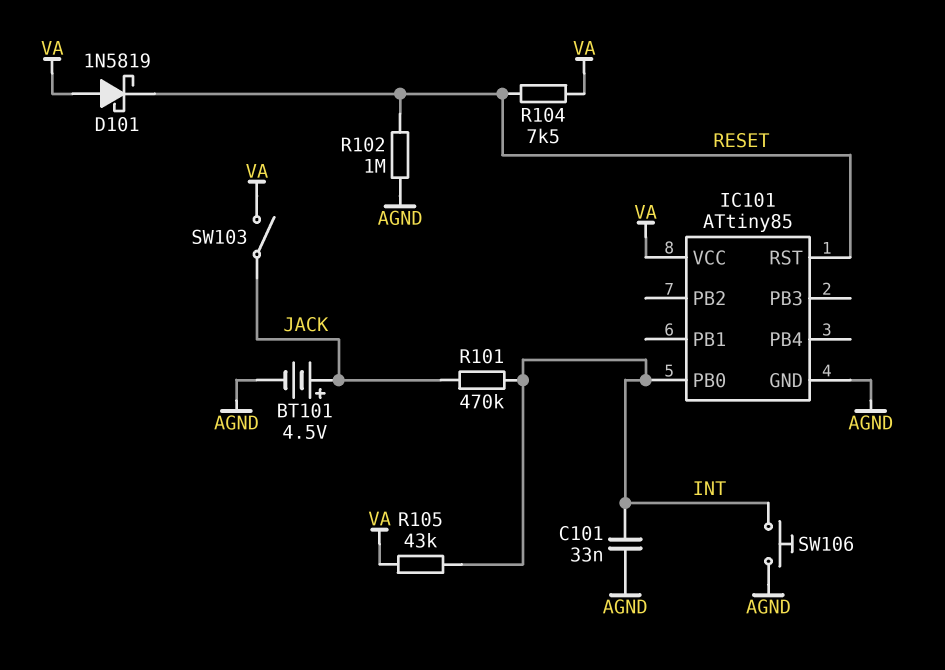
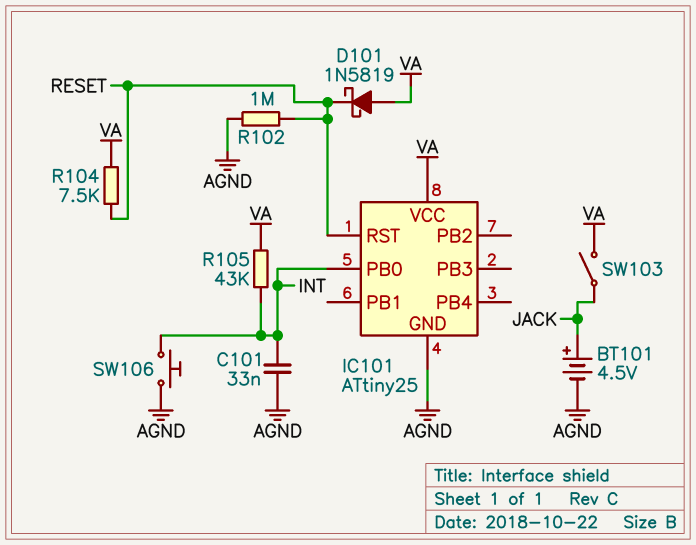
IC101: ATtiny85 -> ATtiny25
R101: 470k (INT, JACK) -> none

